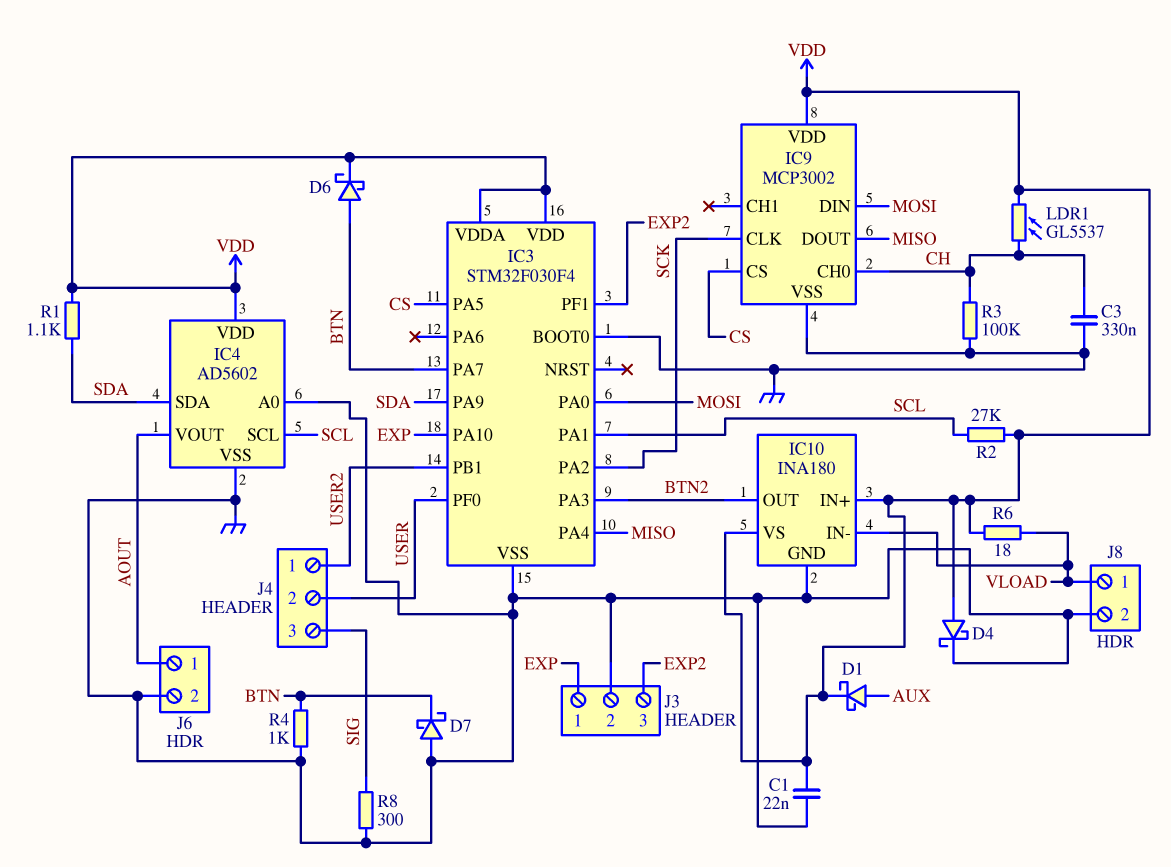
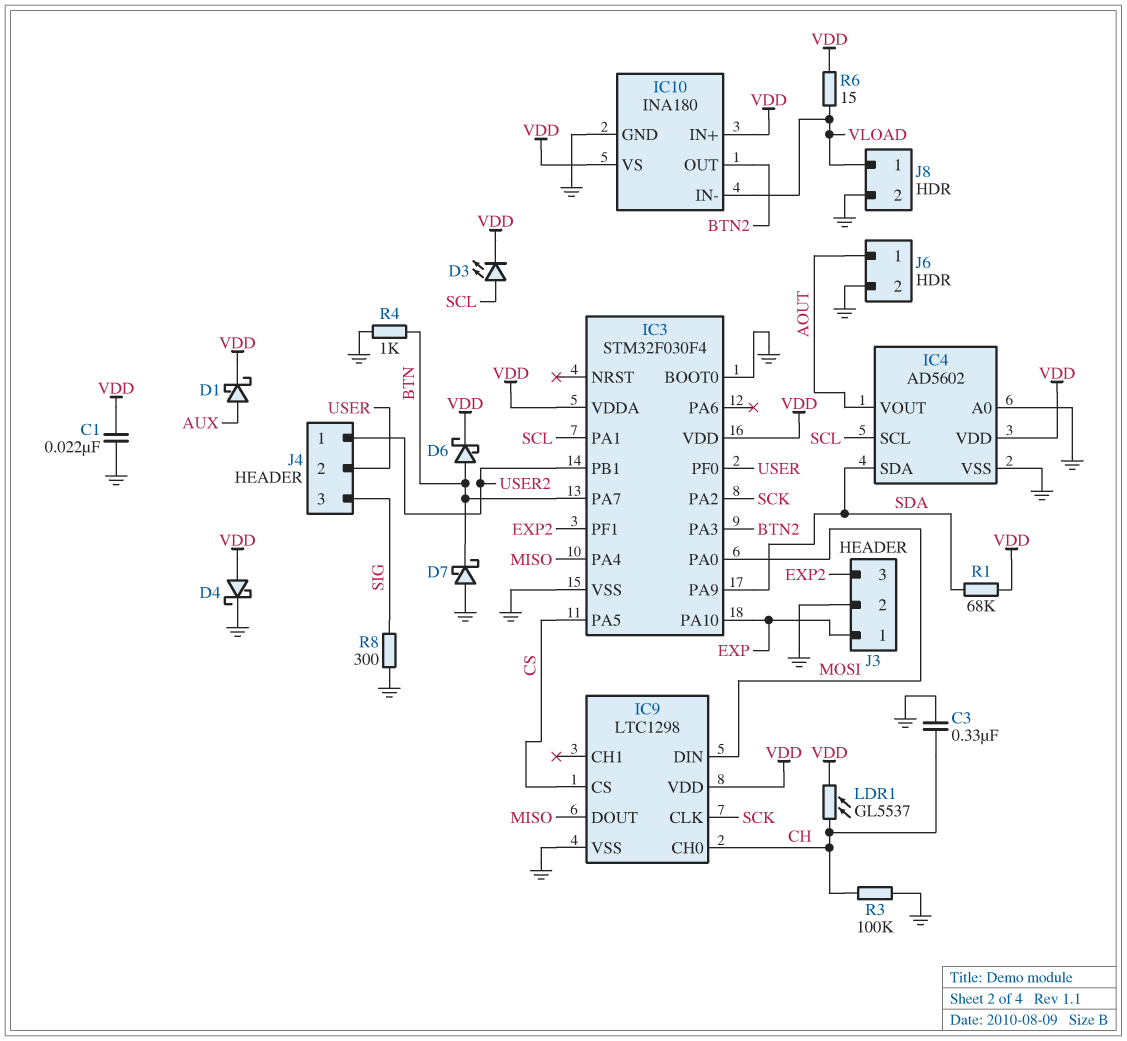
D3: none -> LED (A SCL, K VDD)
IC9: MCP3002 -> LTC1298
R1: 1.1k (SDA, VDD) -> 68k (SDA, VDD)
R2: 27k (SCL, VDD) -> none
R6: 18 (VDD, VLOAD) -> 15 (VDD, VLOAD)

